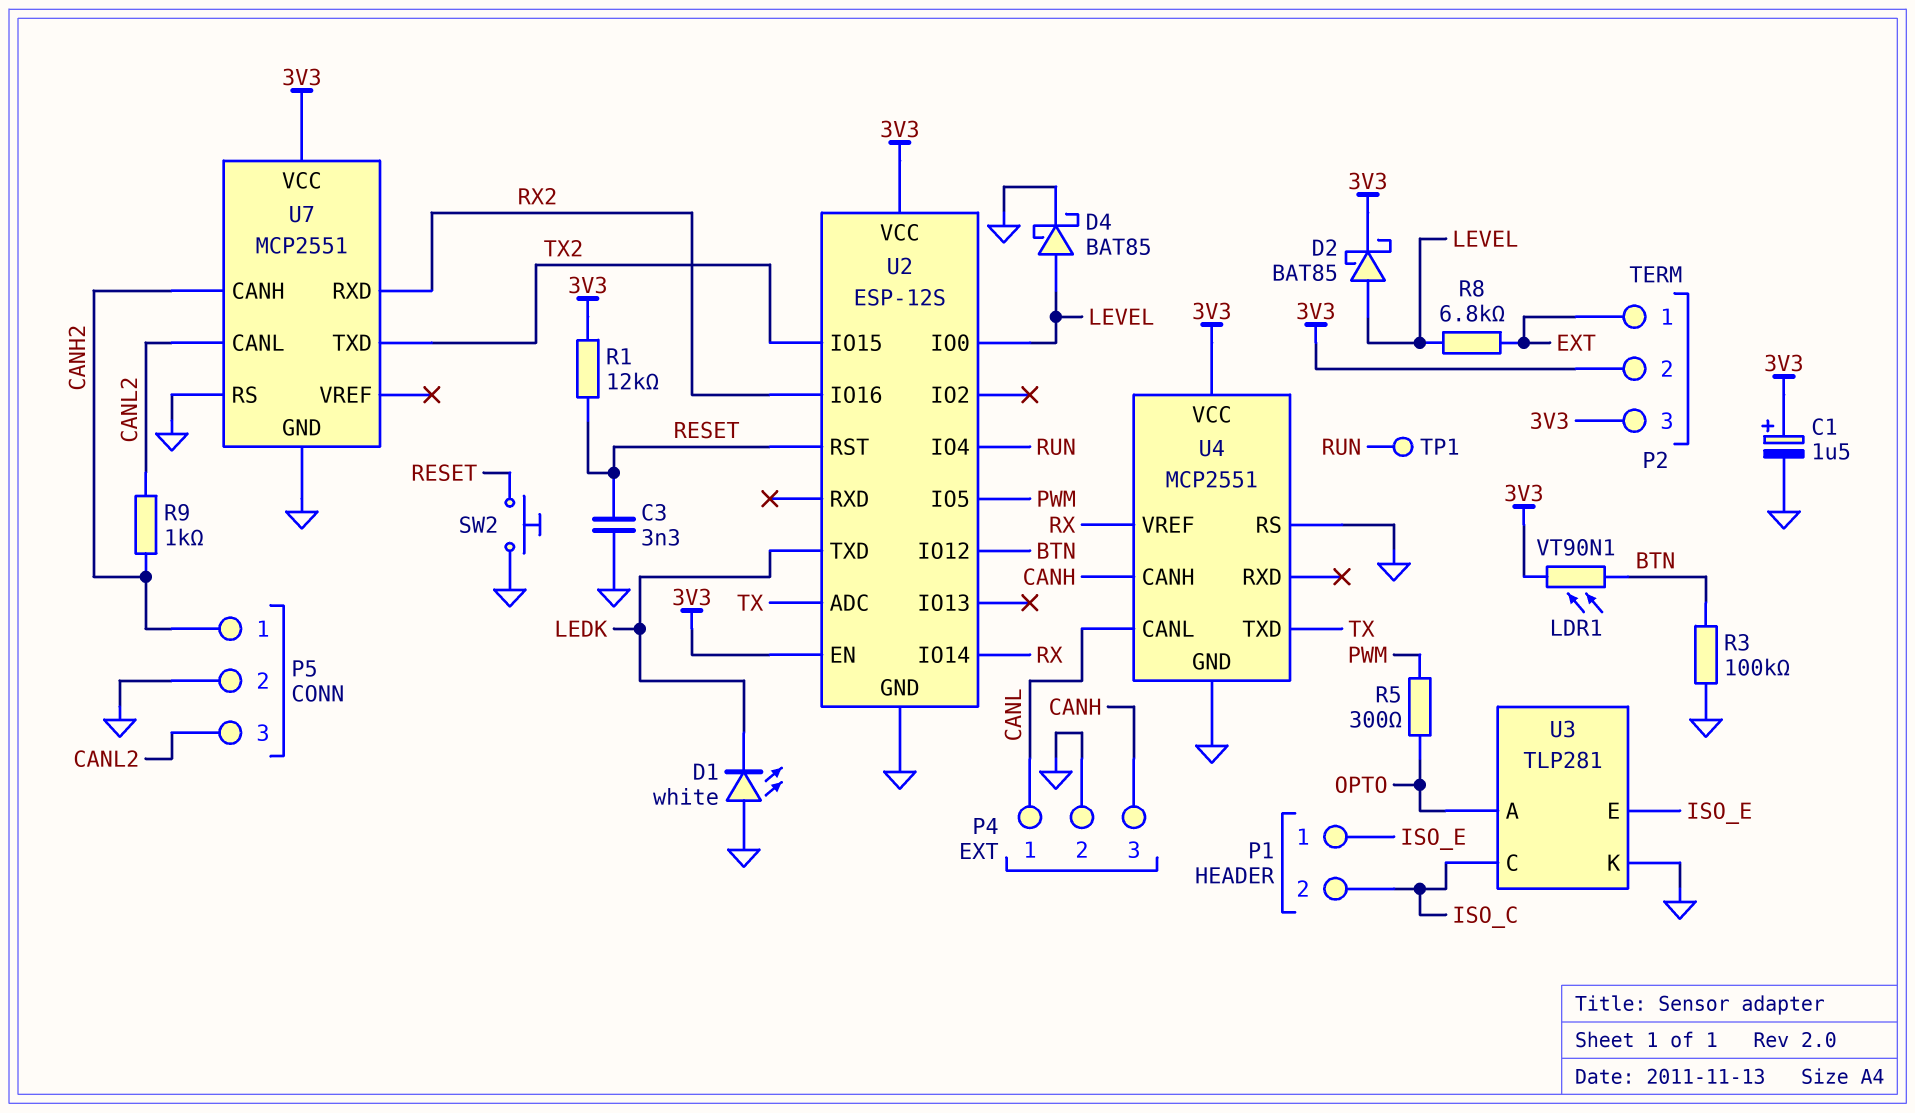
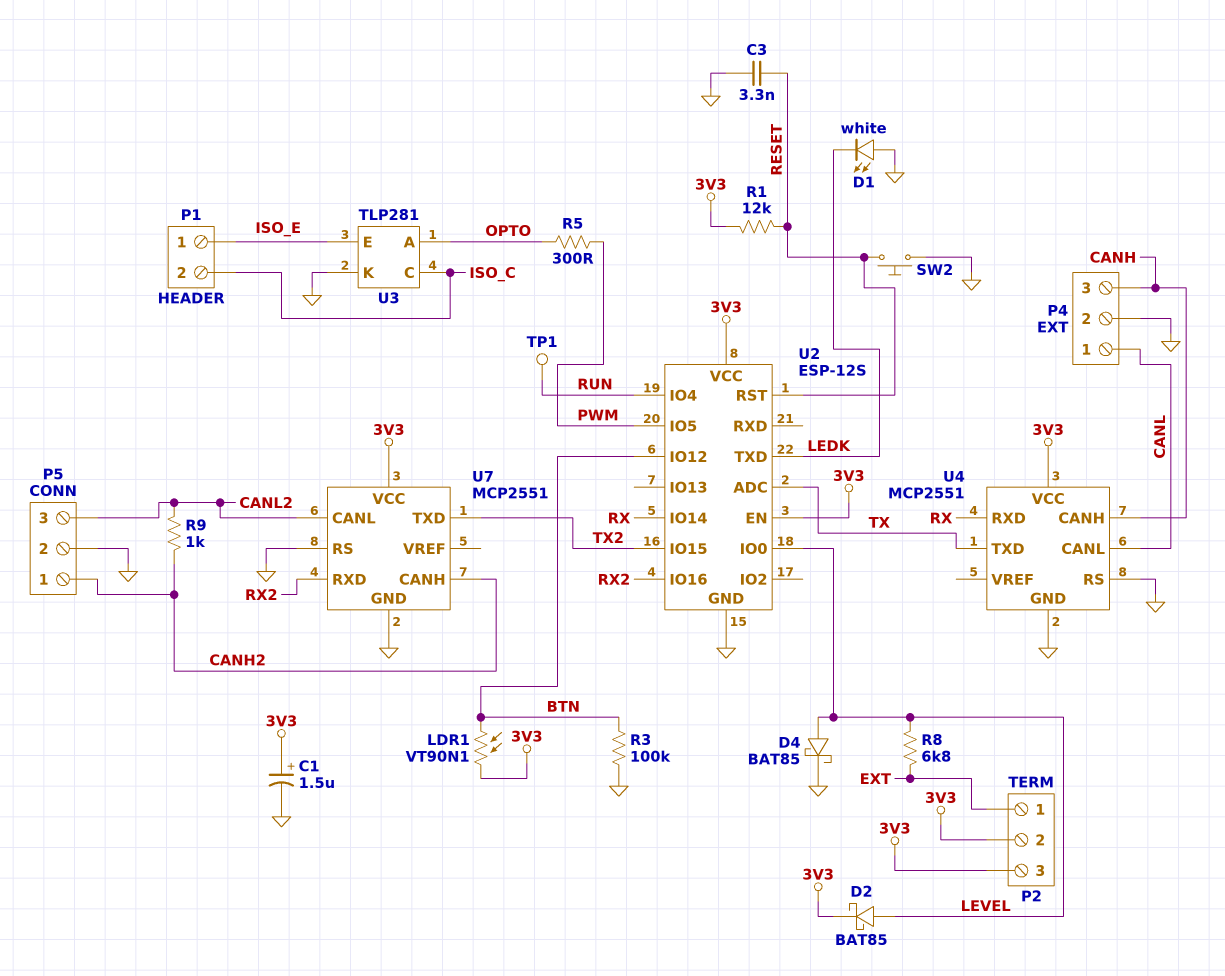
U4 pin RXD: none -> RX
U4 pin VREF: RX -> none

